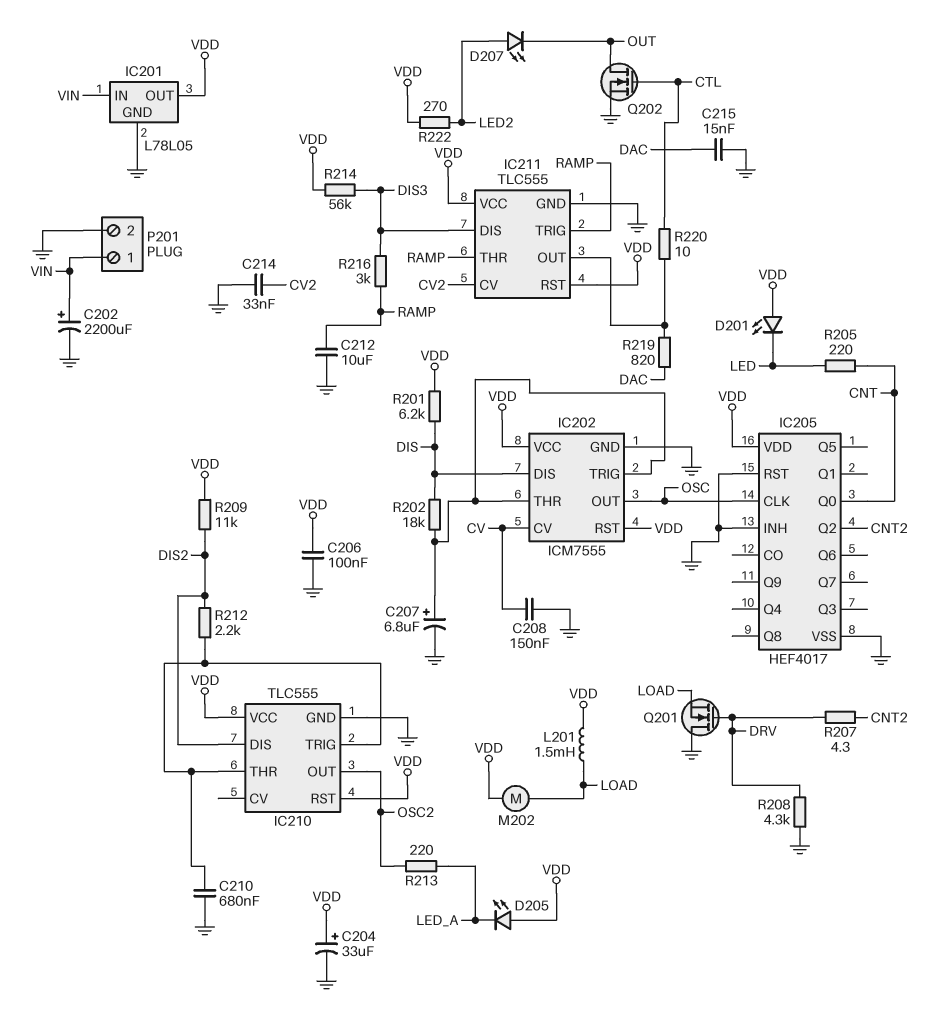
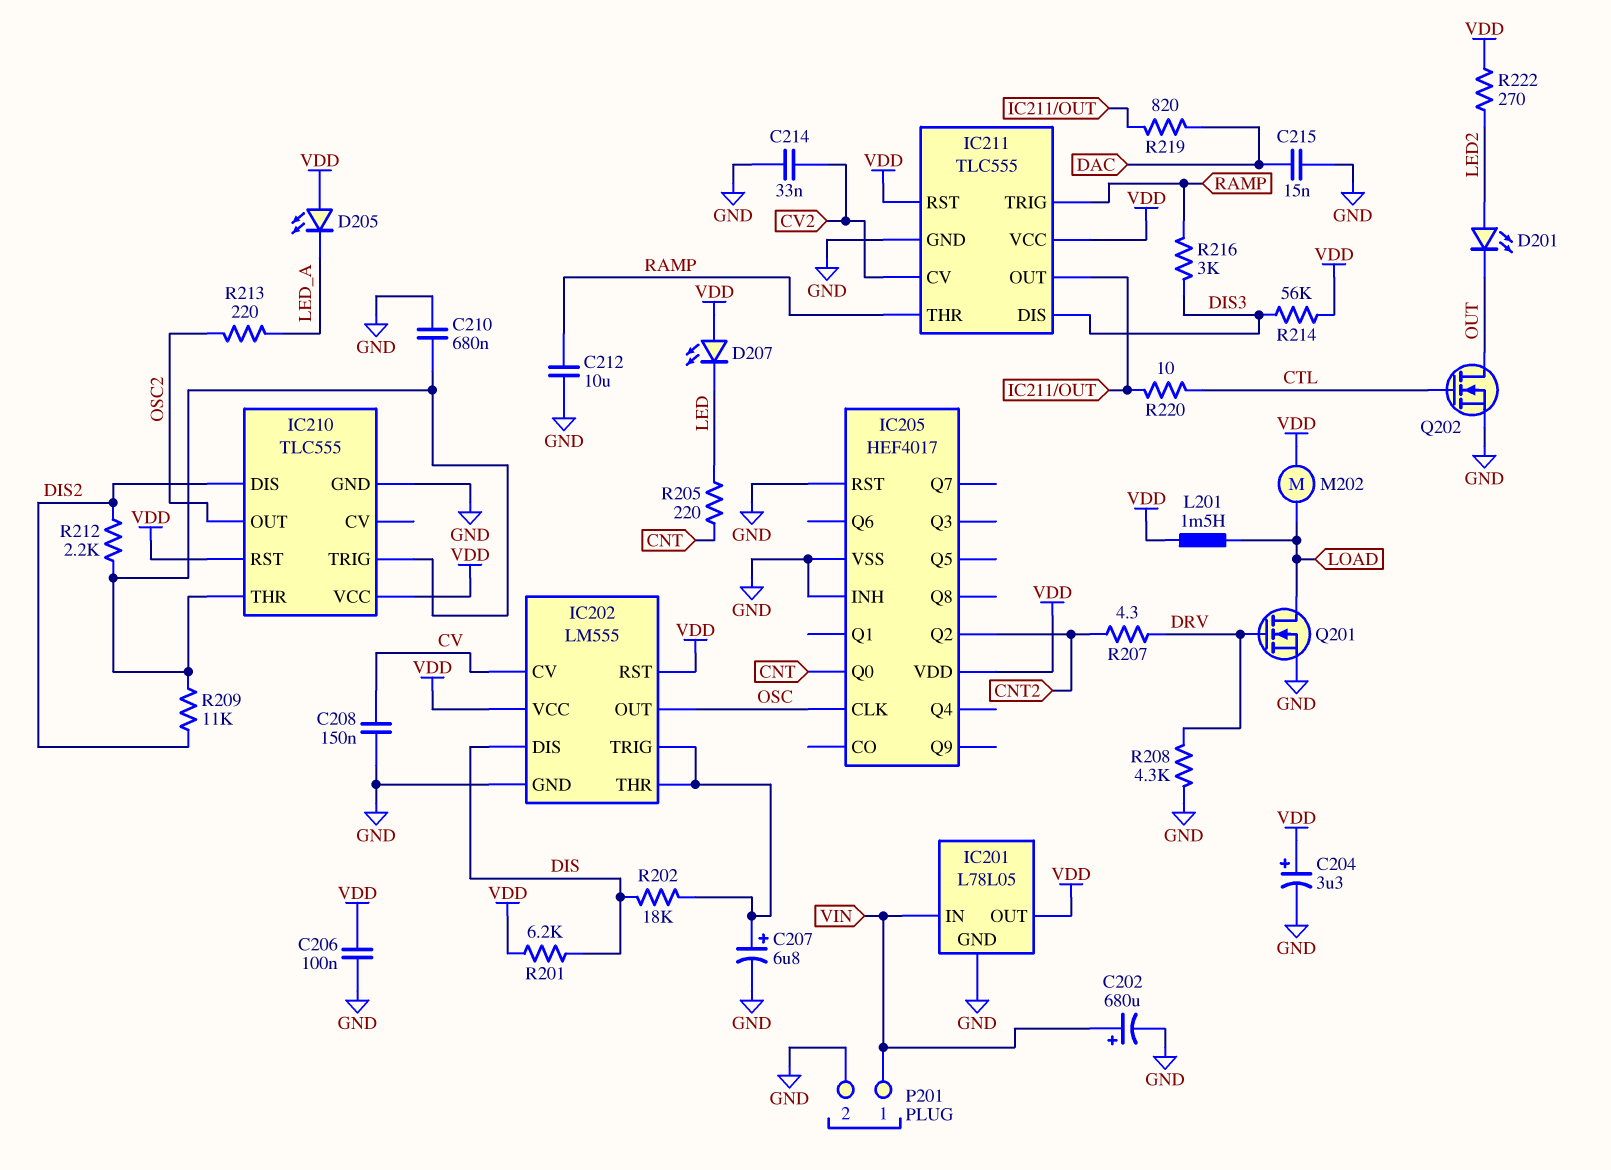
C202: 2200uF (plus VIN, minus GND) -> 680uF (plus VIN, minus GND)
C204: 33uF (plus VDD, minus GND) -> 3.3uF (plus VDD, minus GND)
D201: LED (A VDD, K LED) -> LED (A LED2, K OUT)
D207: LED (A LED2, K OUT) -> LED (A VDD, K LED)
IC202: ICM7555 -> LM555
Q201: NMOS (G DRV, D GND, S LOAD) -> NMOS (G DRV, D LOAD, S GND)
R209: 11k (DIS2, VDD) -> 11k (DIS2, IC210/THR)

